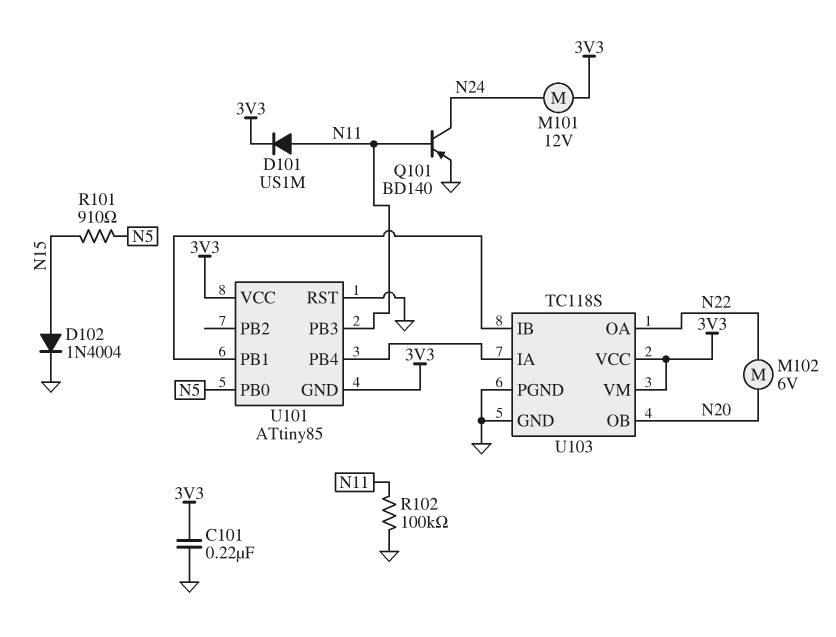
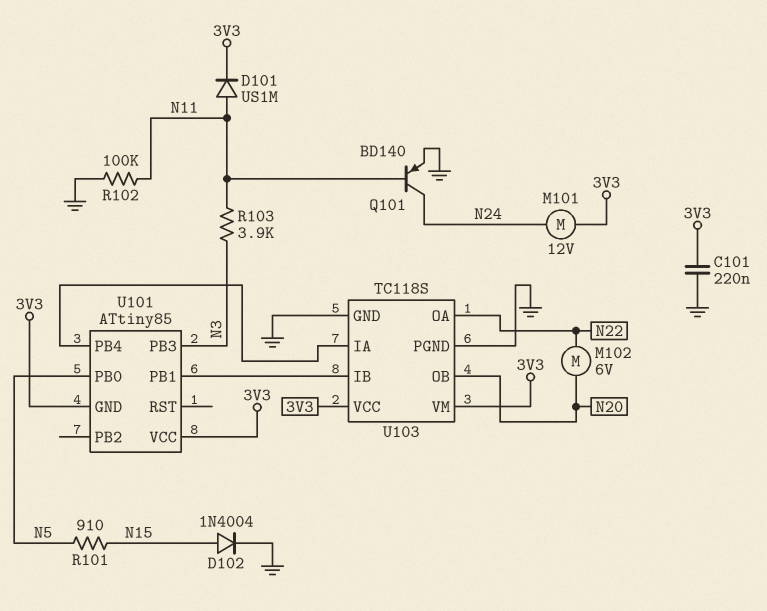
R103: none -> 3.9k (N3, N11)
U101 pin PB3: N11 -> N3
U101 pin RST: GND -> none

